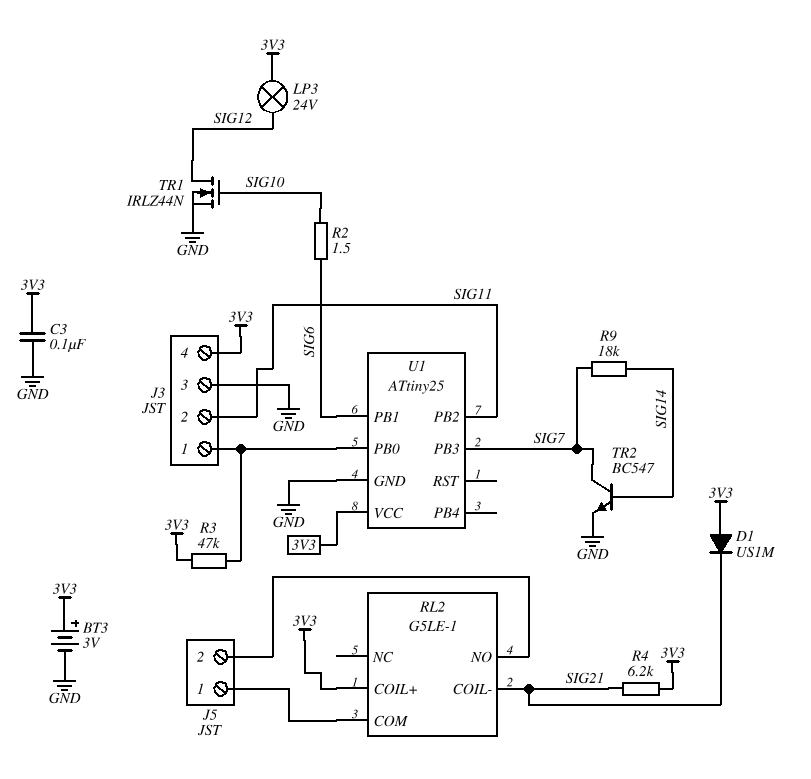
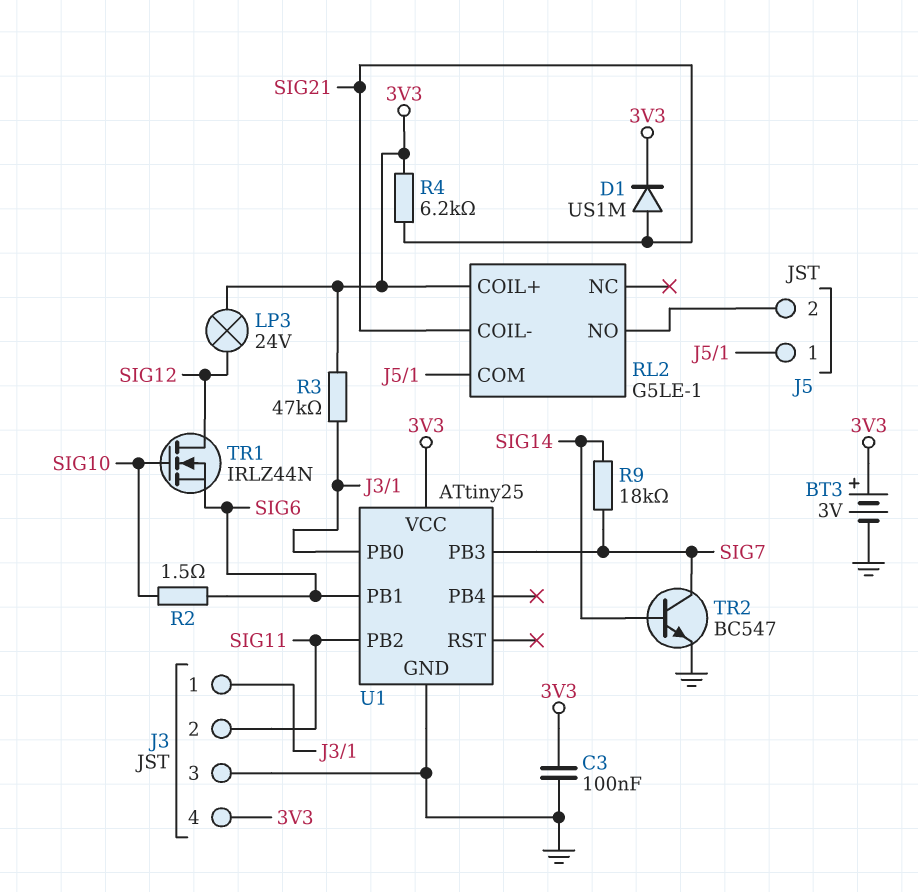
D1: diode US1M (A 3V3, K SIG21) -> diode US1M (A SIG21, K 3V3)
TR1: NMOS IRLZ44N (G SIG10, D SIG12, S GND) -> NMOS IRLZ44N (G SIG10, D SIG12, S SIG6)

